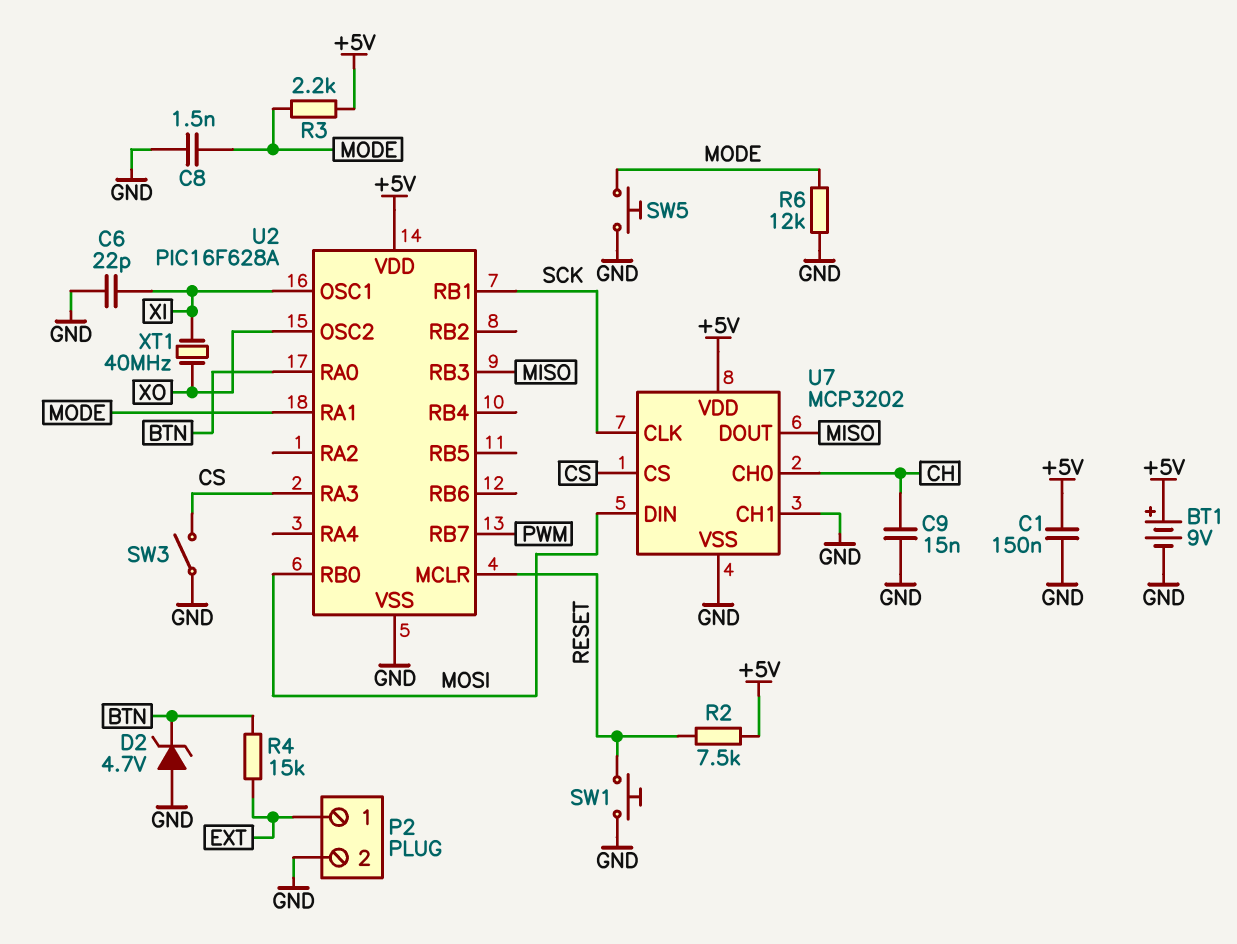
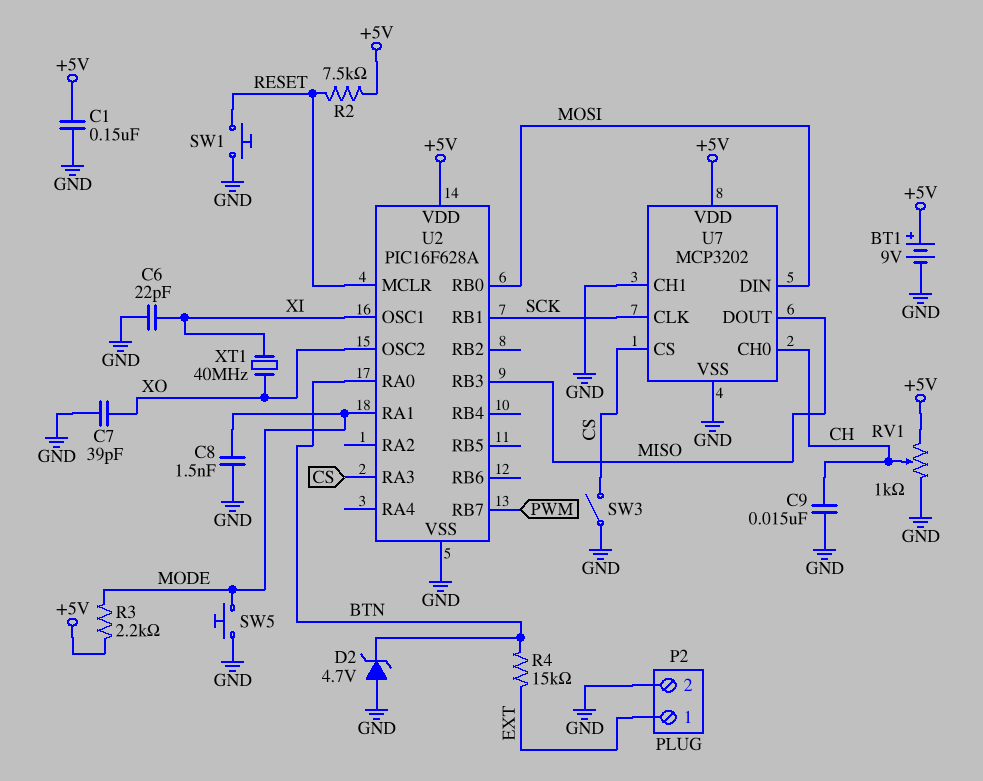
C7: none -> 39pF (GND, XO)
R6: 12k (GND, MODE) -> none
RV1: none -> 1k (+5V, GND, wiper CH)

